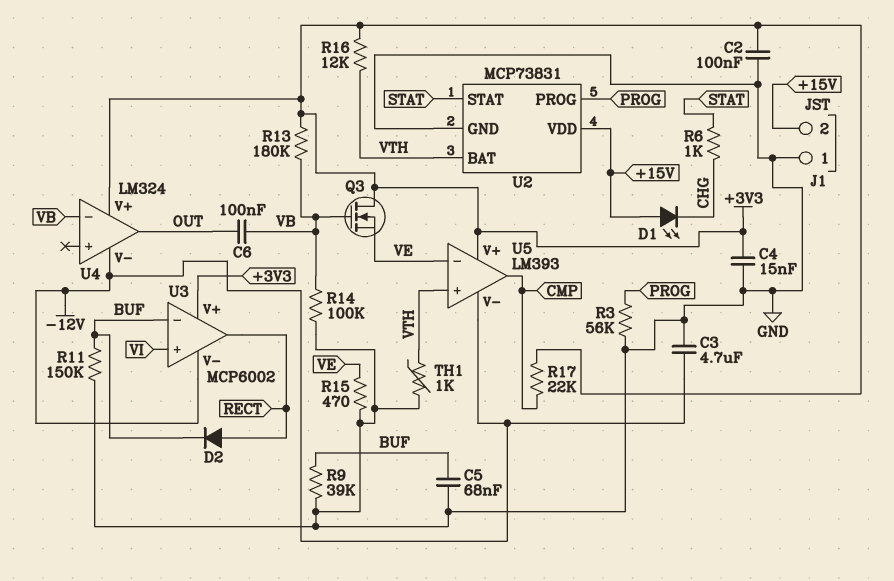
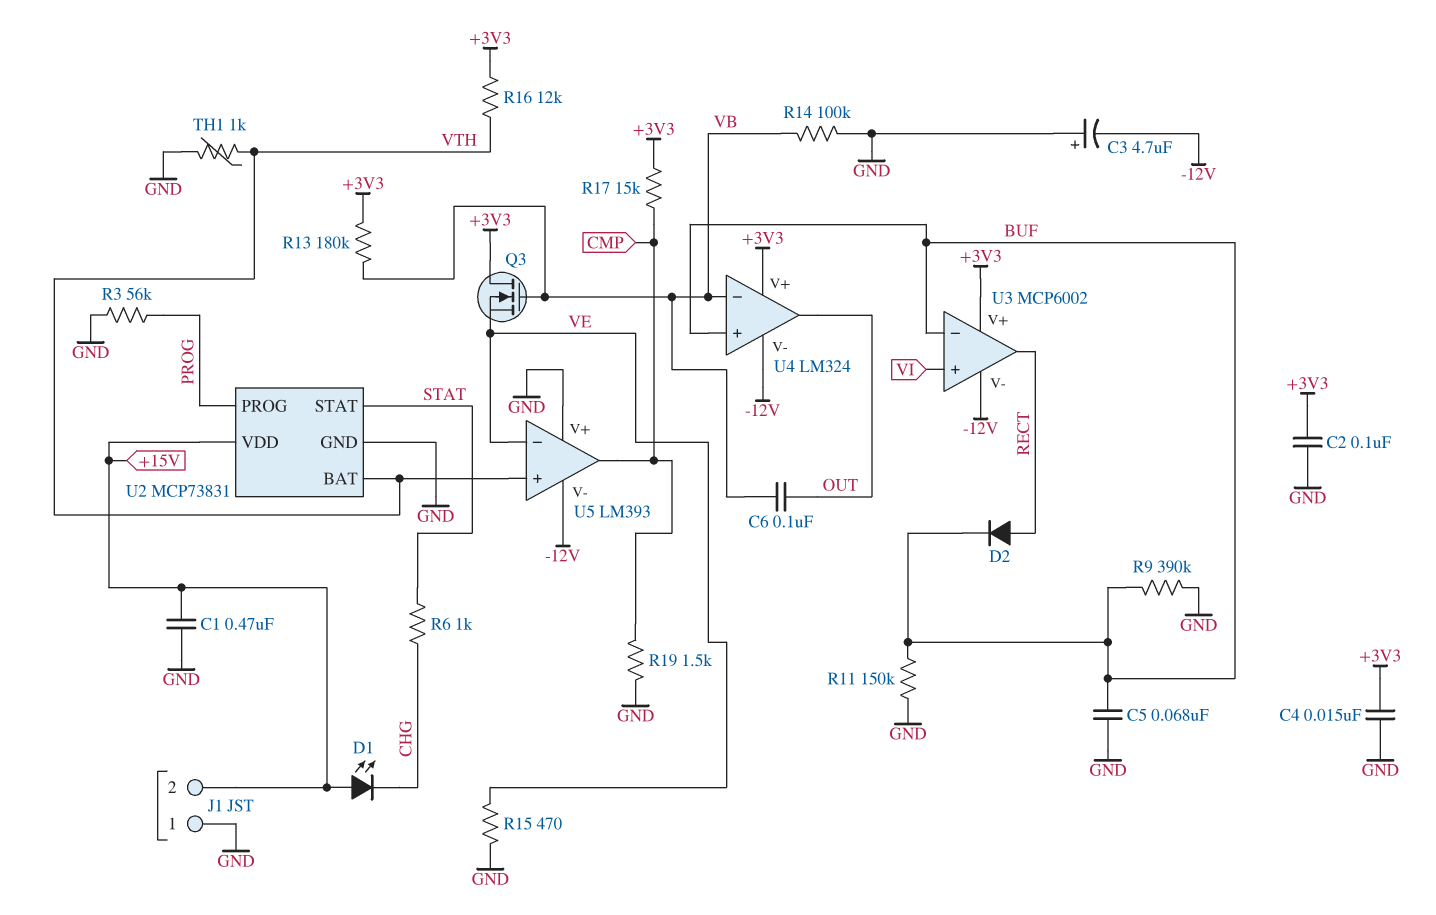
C1: none -> 470nF (+15V, GND)
C3: 4.7uF (-12V, GND) -> 4.7uF (plus GND, minus -12V)
R9: 39k (BUF, GND) -> 390k (BUF, GND)
R17: 22k (+3V3, CMP) -> 15k (+3V3, CMP)
R19: none -> 1.5k (CMP, GND)
U4 pin in+: none -> BUF
U5 pin V+: +3V3 -> GND

